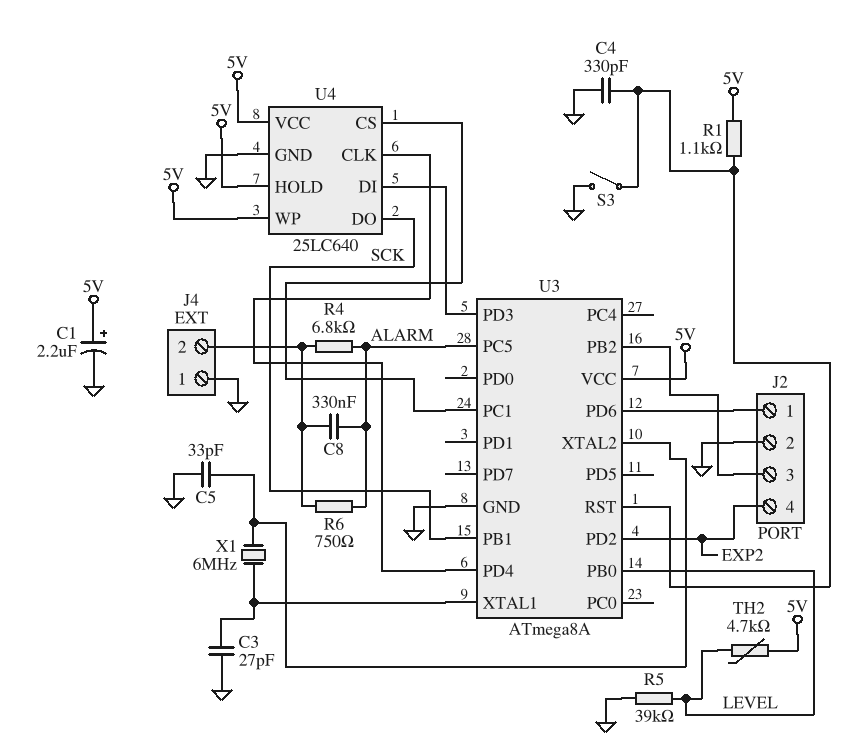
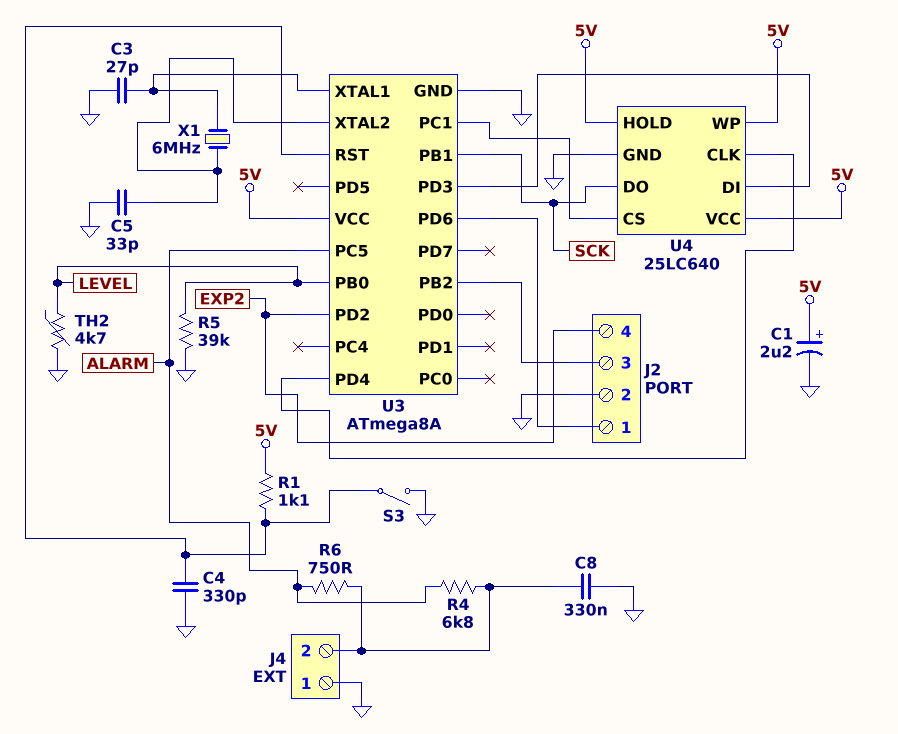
C8: 330nF (ALARM, J4/2) -> 330nF (GND, J4/2)
TH2: 4.7k (5V, LEVEL) -> 4.7k (GND, LEVEL)

